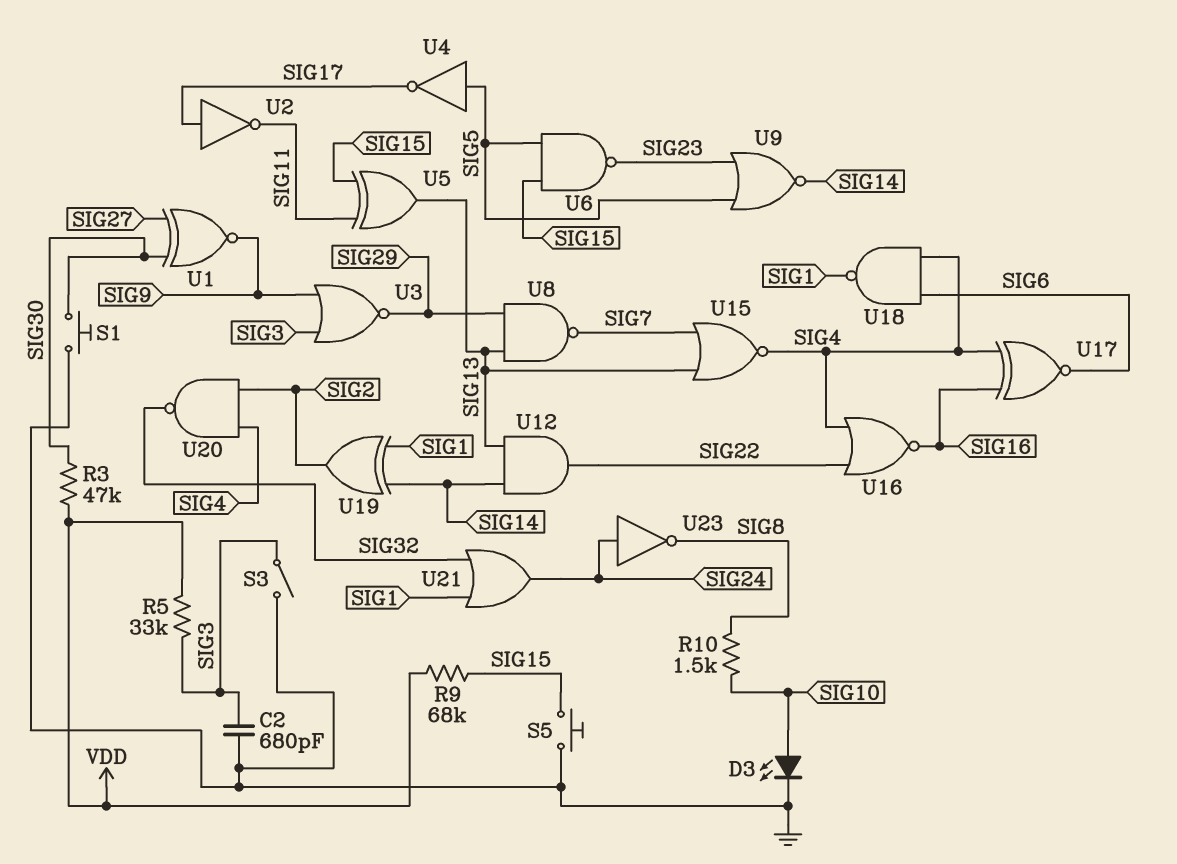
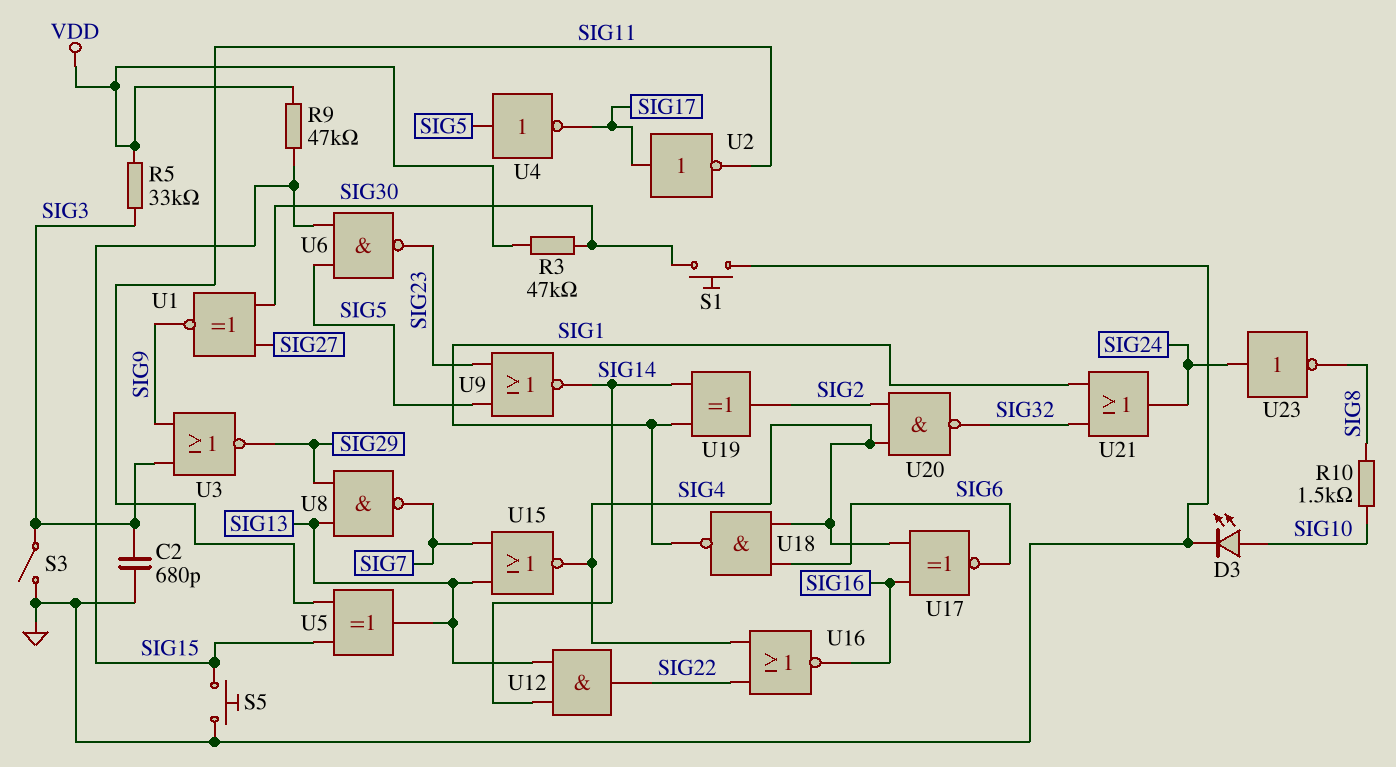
R9: 68k (SIG15, VDD) -> 47k (SIG15, VDD)

